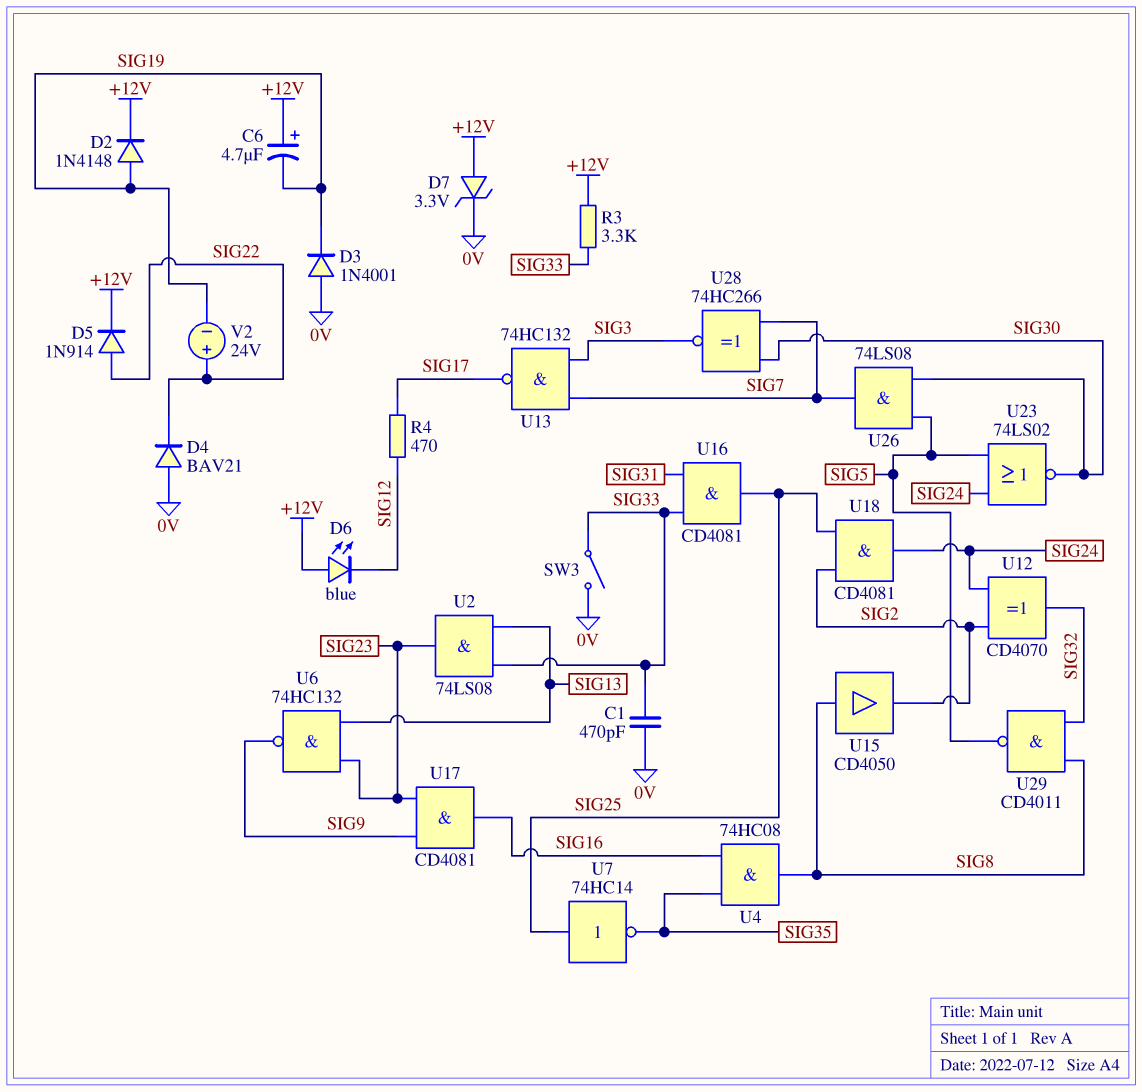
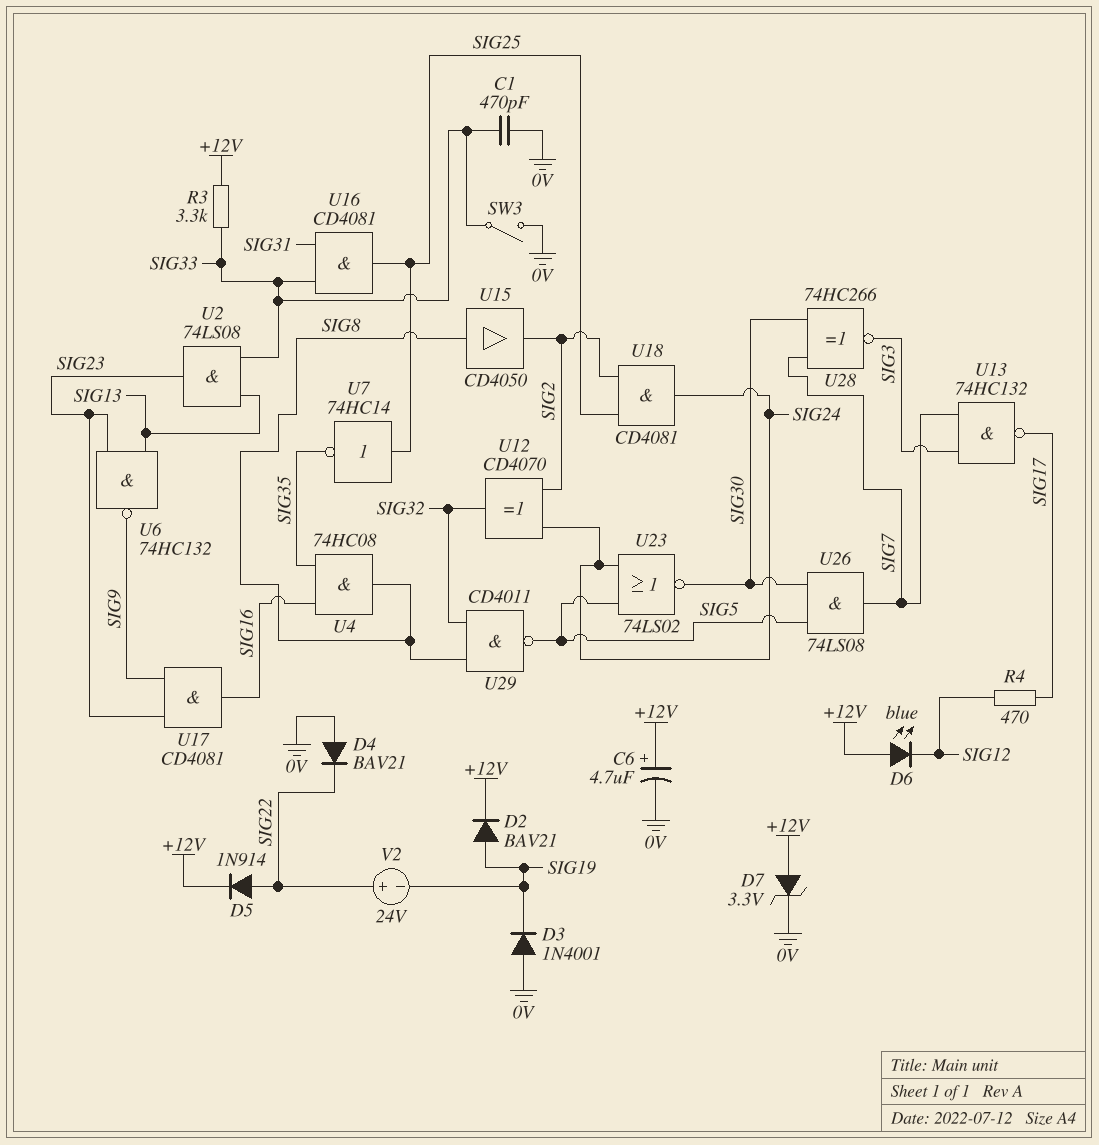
C6: 4.7uF (plus +12V, minus SIG19) -> 4.7uF (plus +12V, minus 0V)
D2: diode 1N4148 (A SIG19, K +12V) -> diode BAV21 (A SIG19, K +12V)

